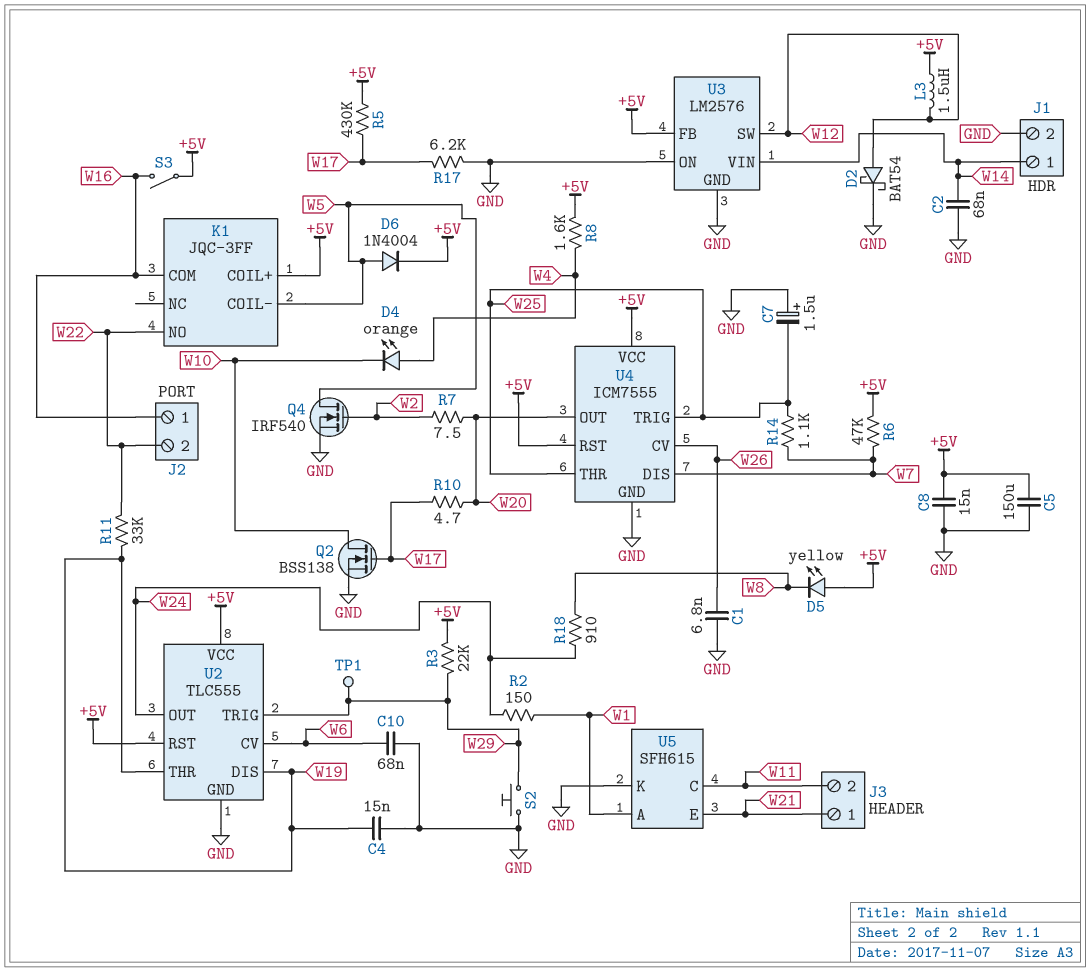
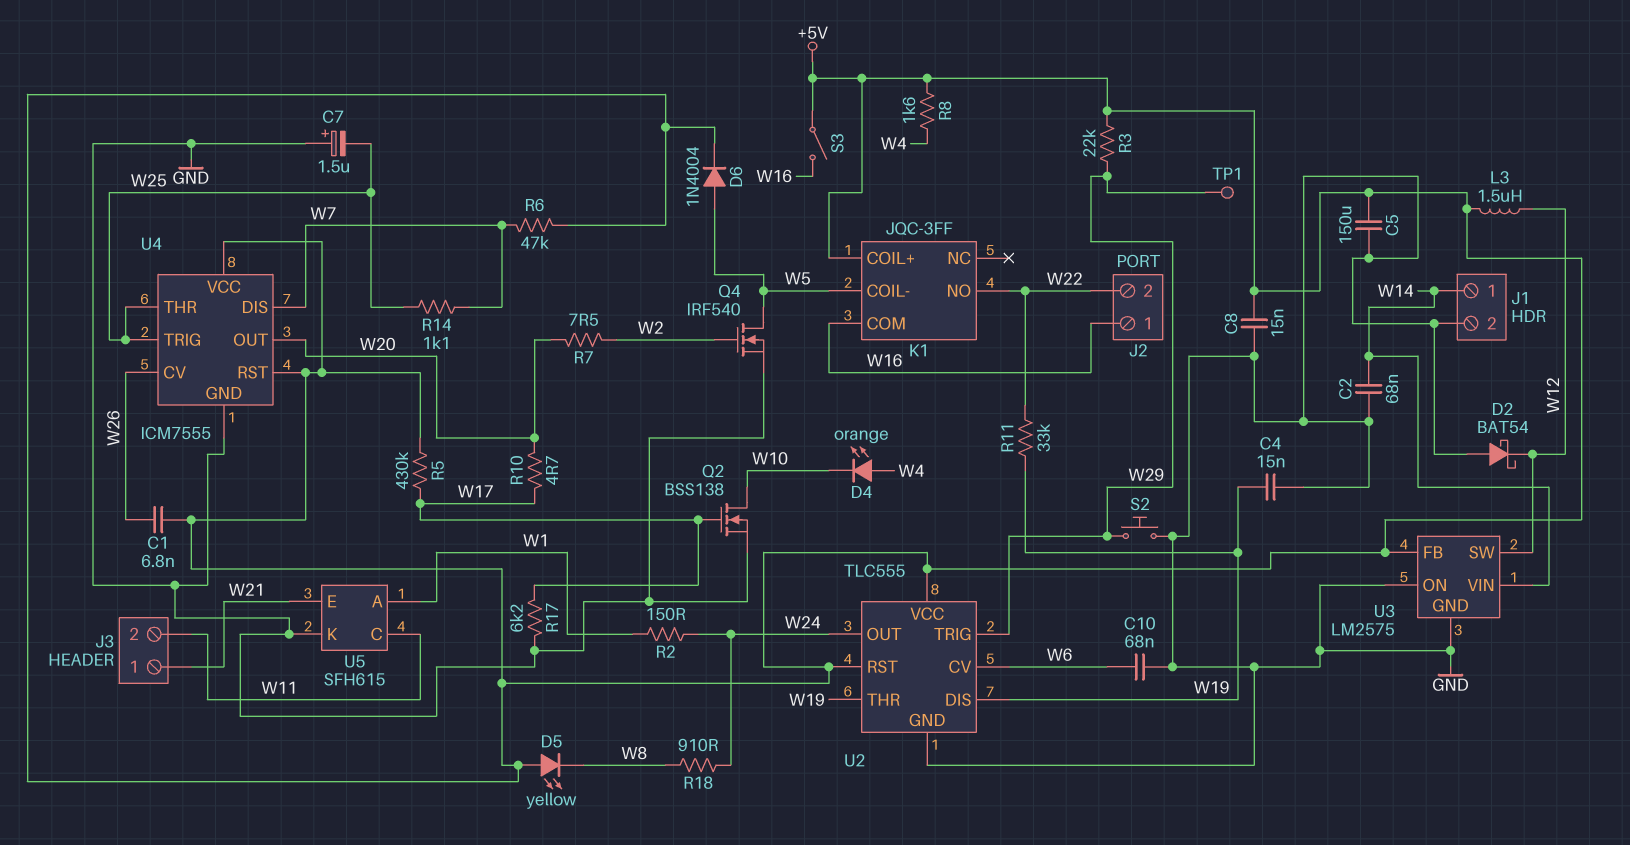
C1: 6.8nF (GND, W26) -> 6.8nF (+5V, W26)
D2: schottky BAT54 (A W12, K GND) -> schottky BAT54 (A GND, K W12)
U3: LM2576 -> LM2575

